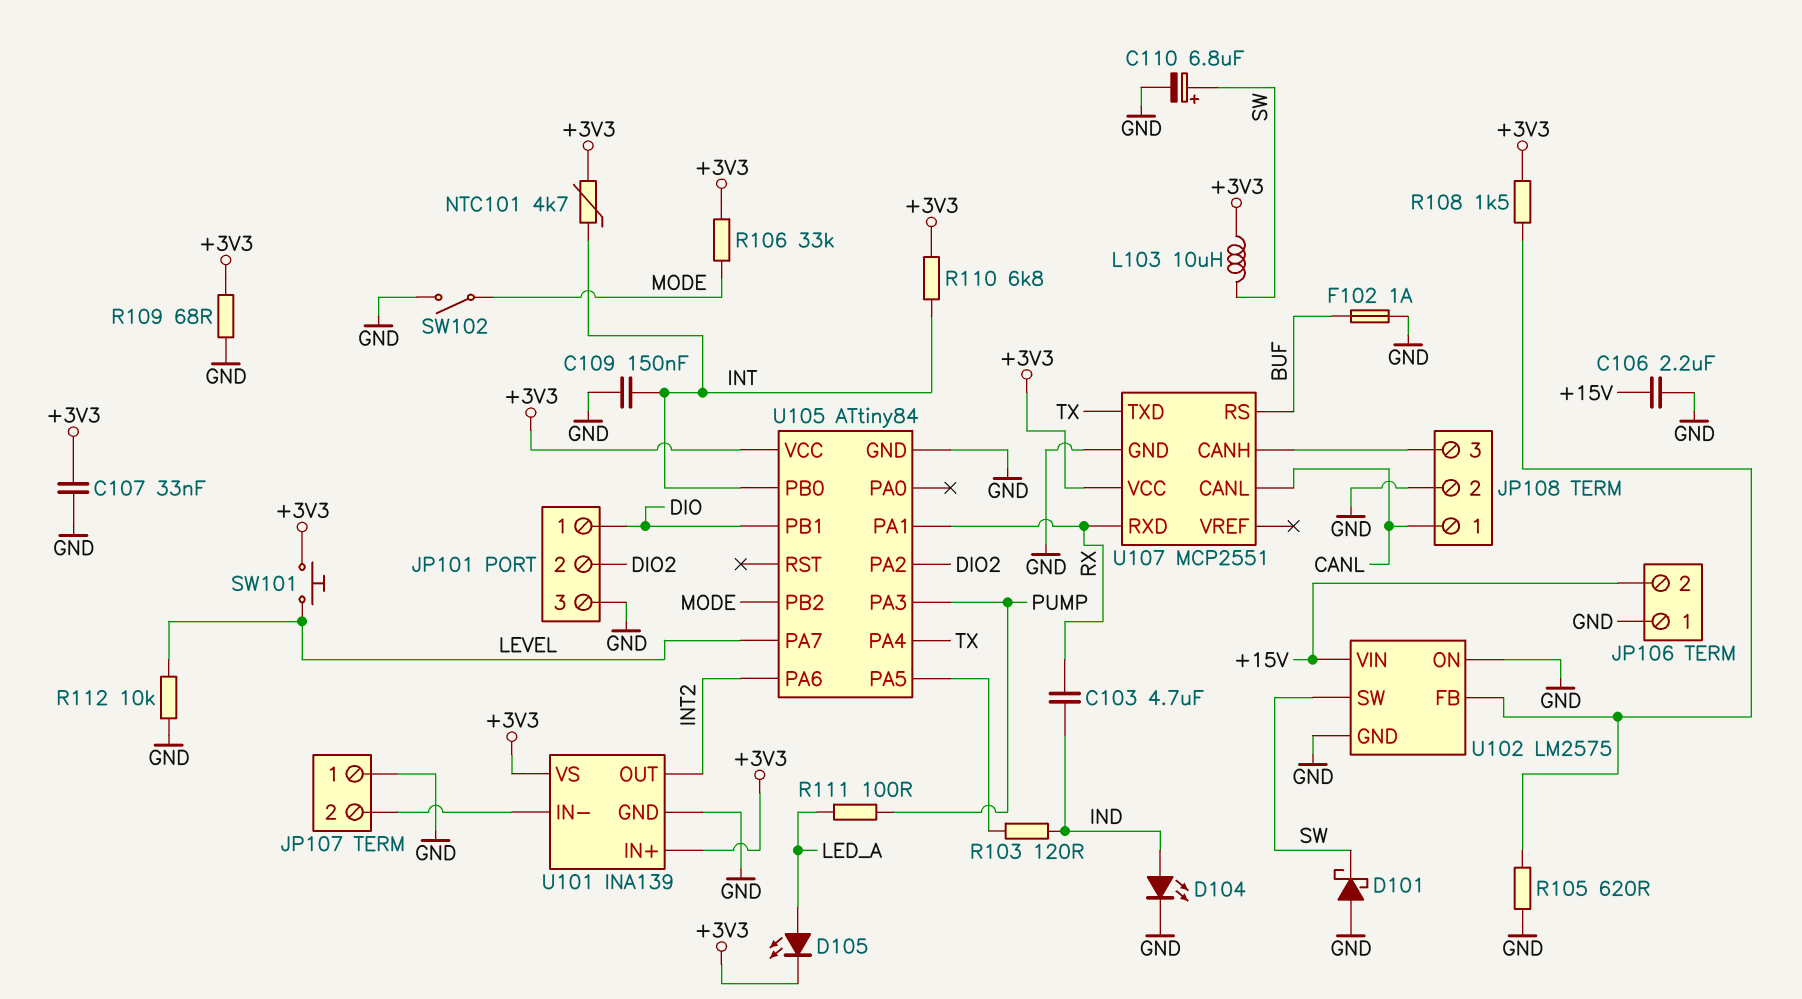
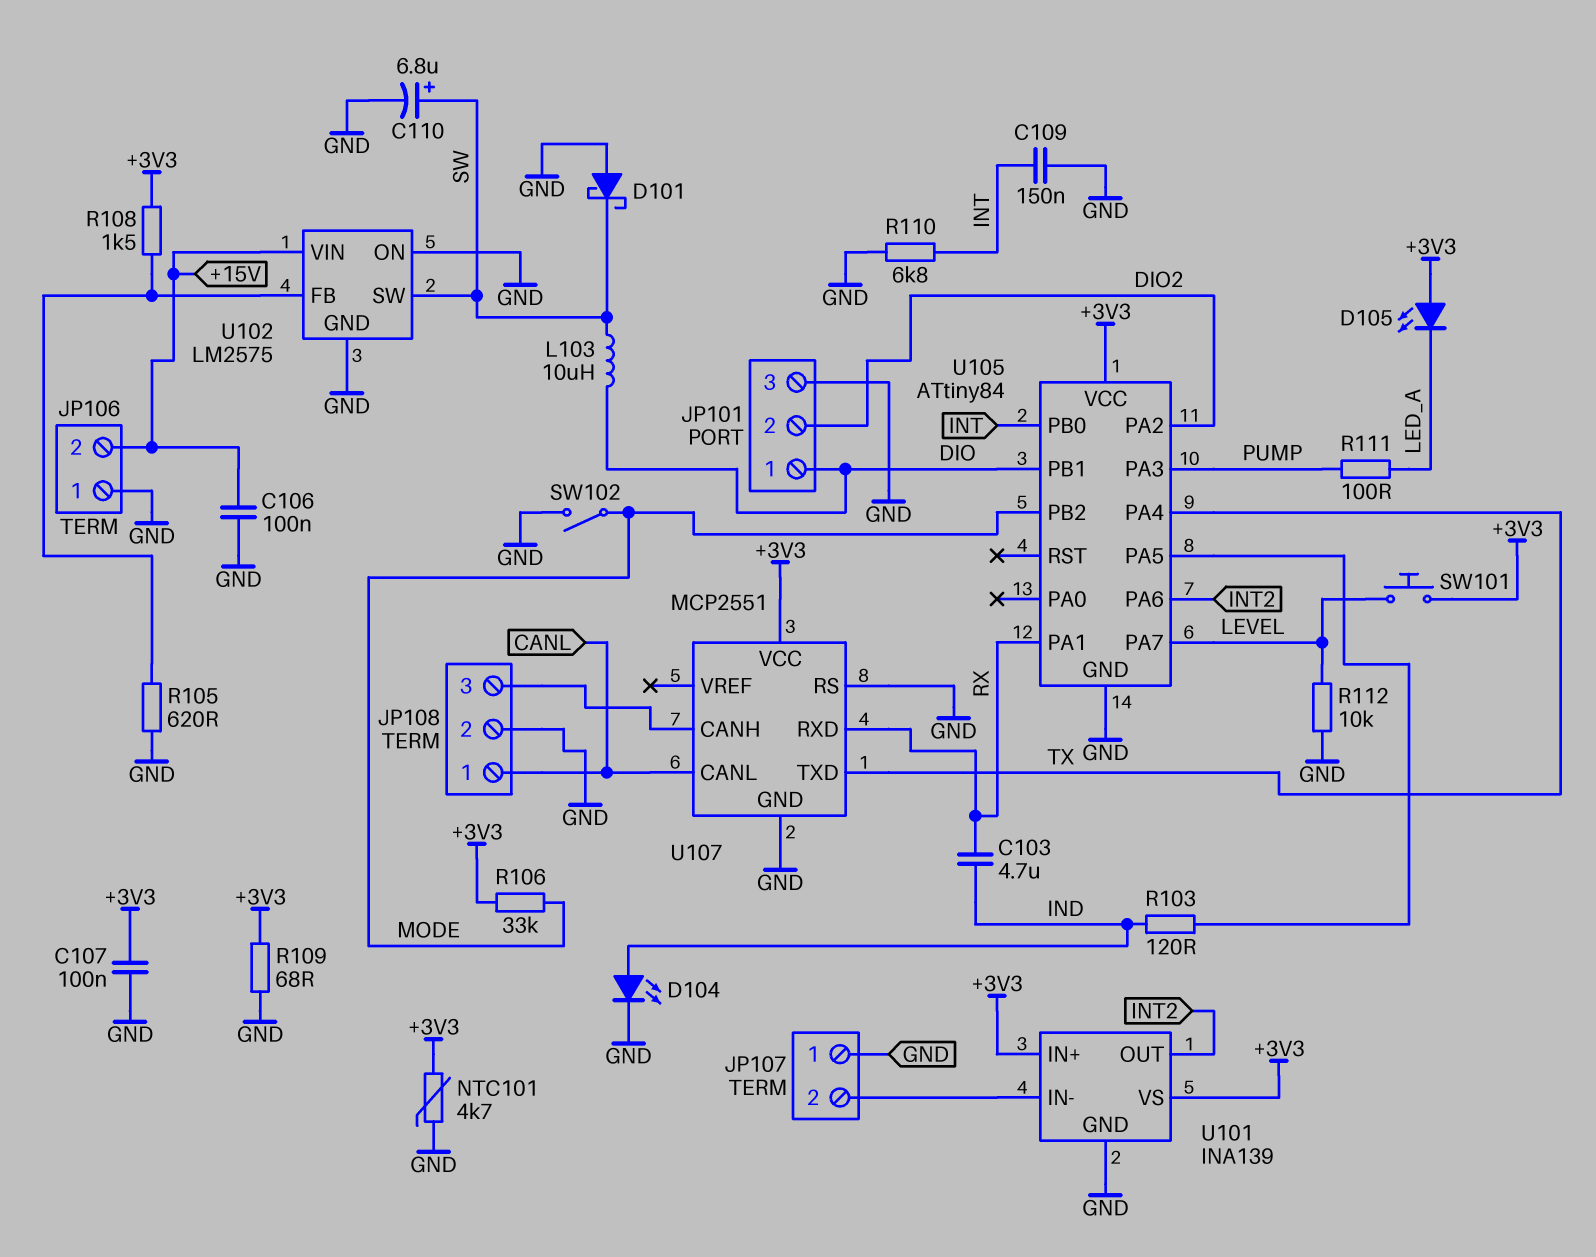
C106: 2.2uF (+15V, GND) -> 100nF (+15V, GND)
C107: 33nF (+3V3, GND) -> 100nF (+3V3, GND)
D105: LED (A LED_A, K +3V3) -> LED (A +3V3, K LED_A)
F102: 1A (BUF, GND) -> none
L103: 10uH (+3V3, SW) -> 10uH (DIO, SW)
NTC101: 4.7k (+3V3, INT) -> 4.7k (+3V3, GND)
R110: 6.8k (+3V3, INT) -> 6.8k (GND, INT)
U107 pin RS: BUF -> GND

